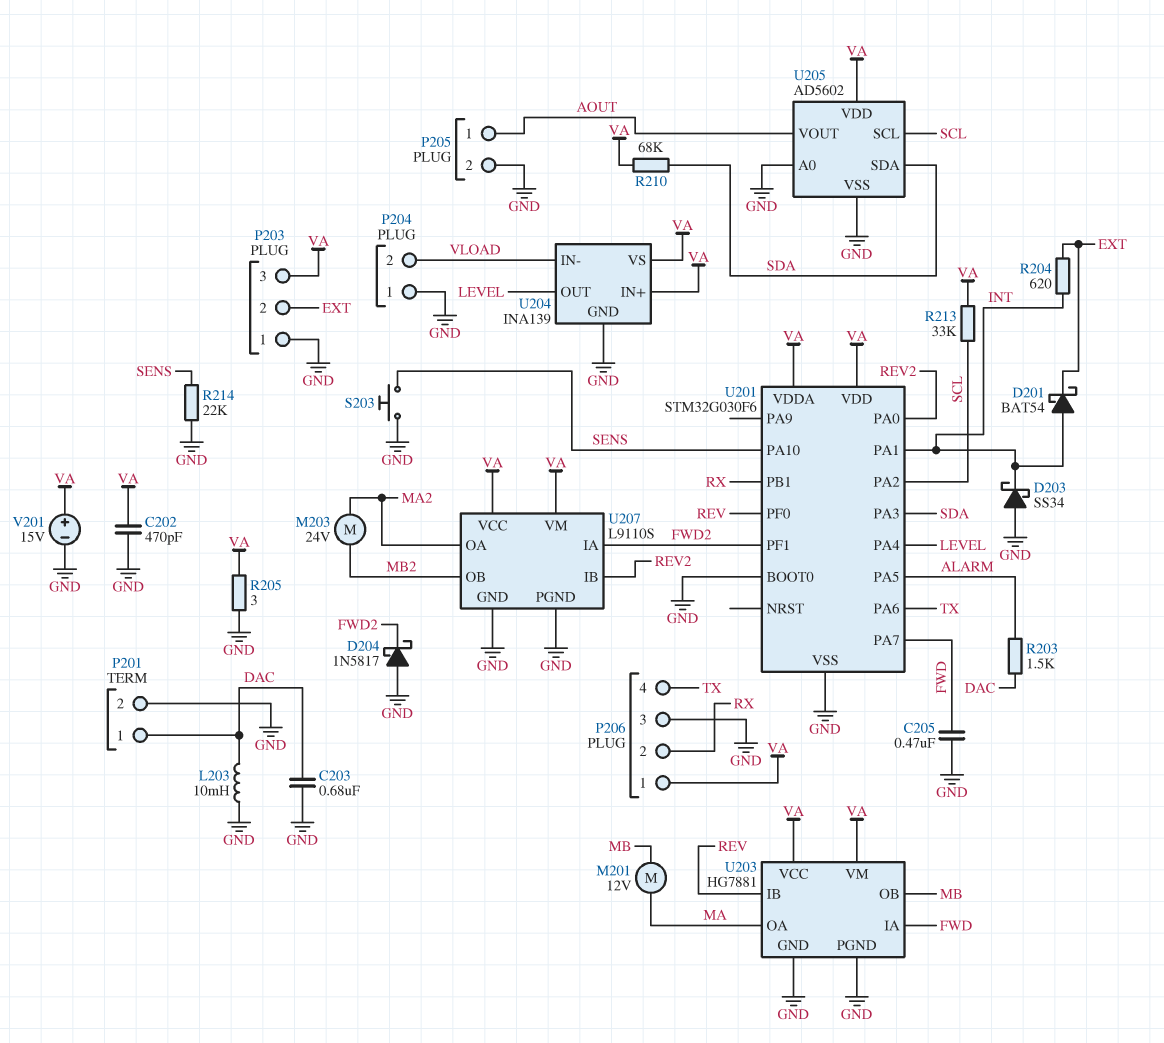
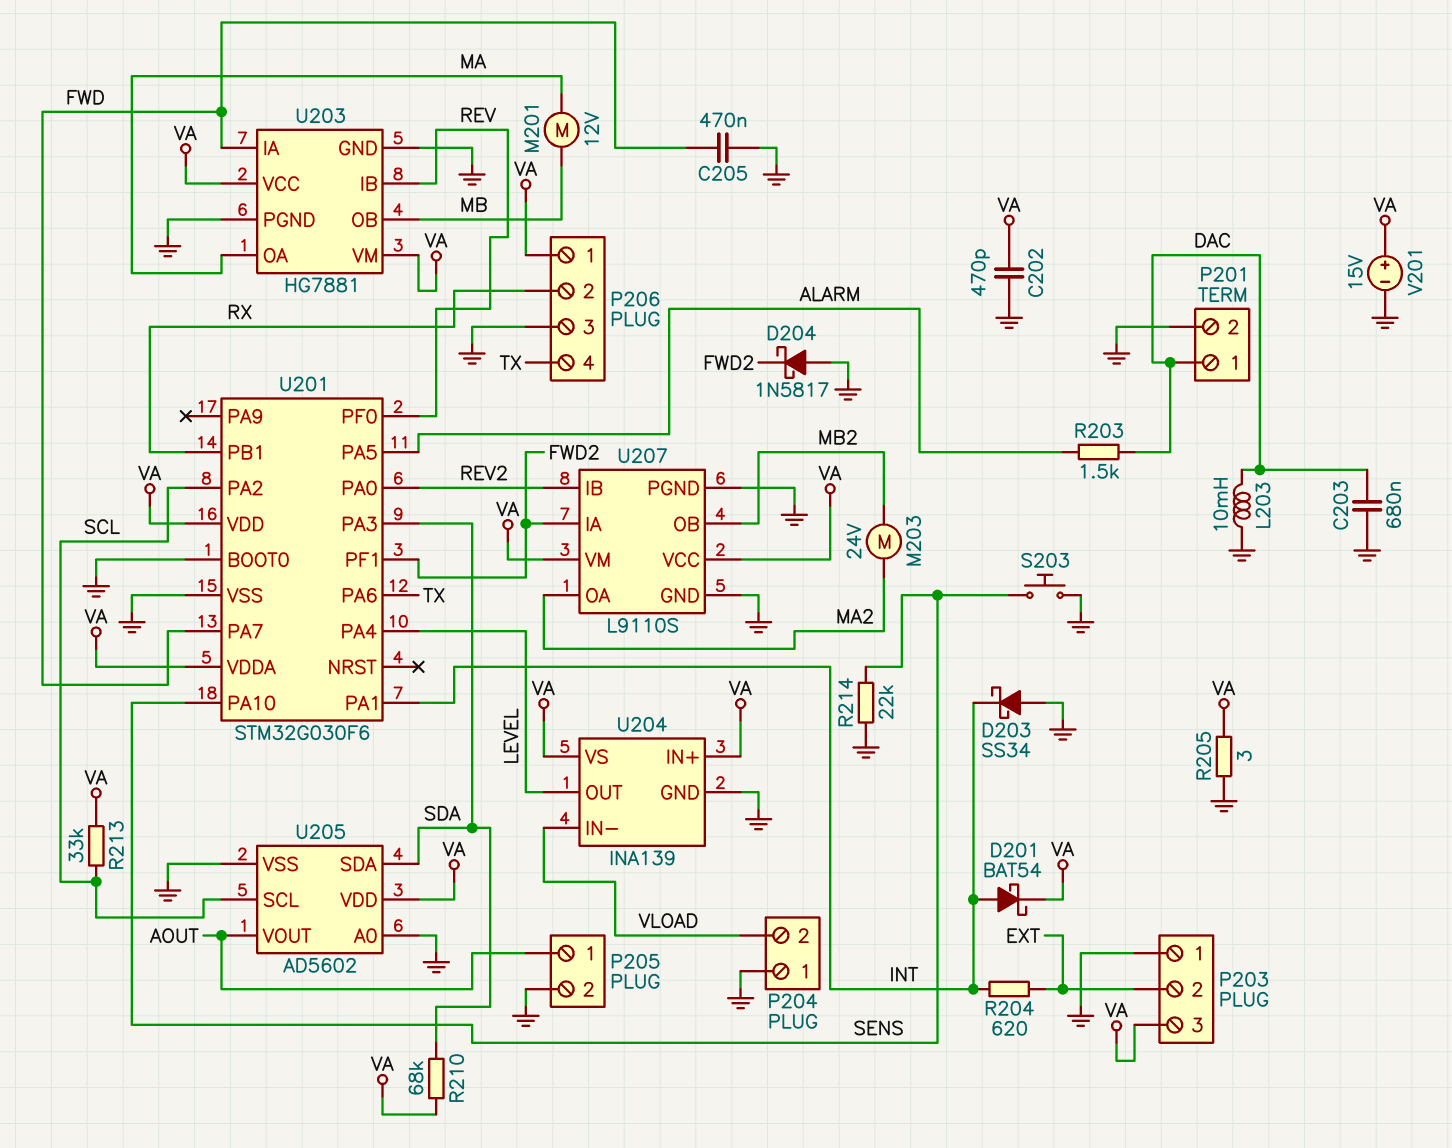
D201: schottky BAT54 (A INT, K EXT) -> schottky BAT54 (A INT, K VA)

